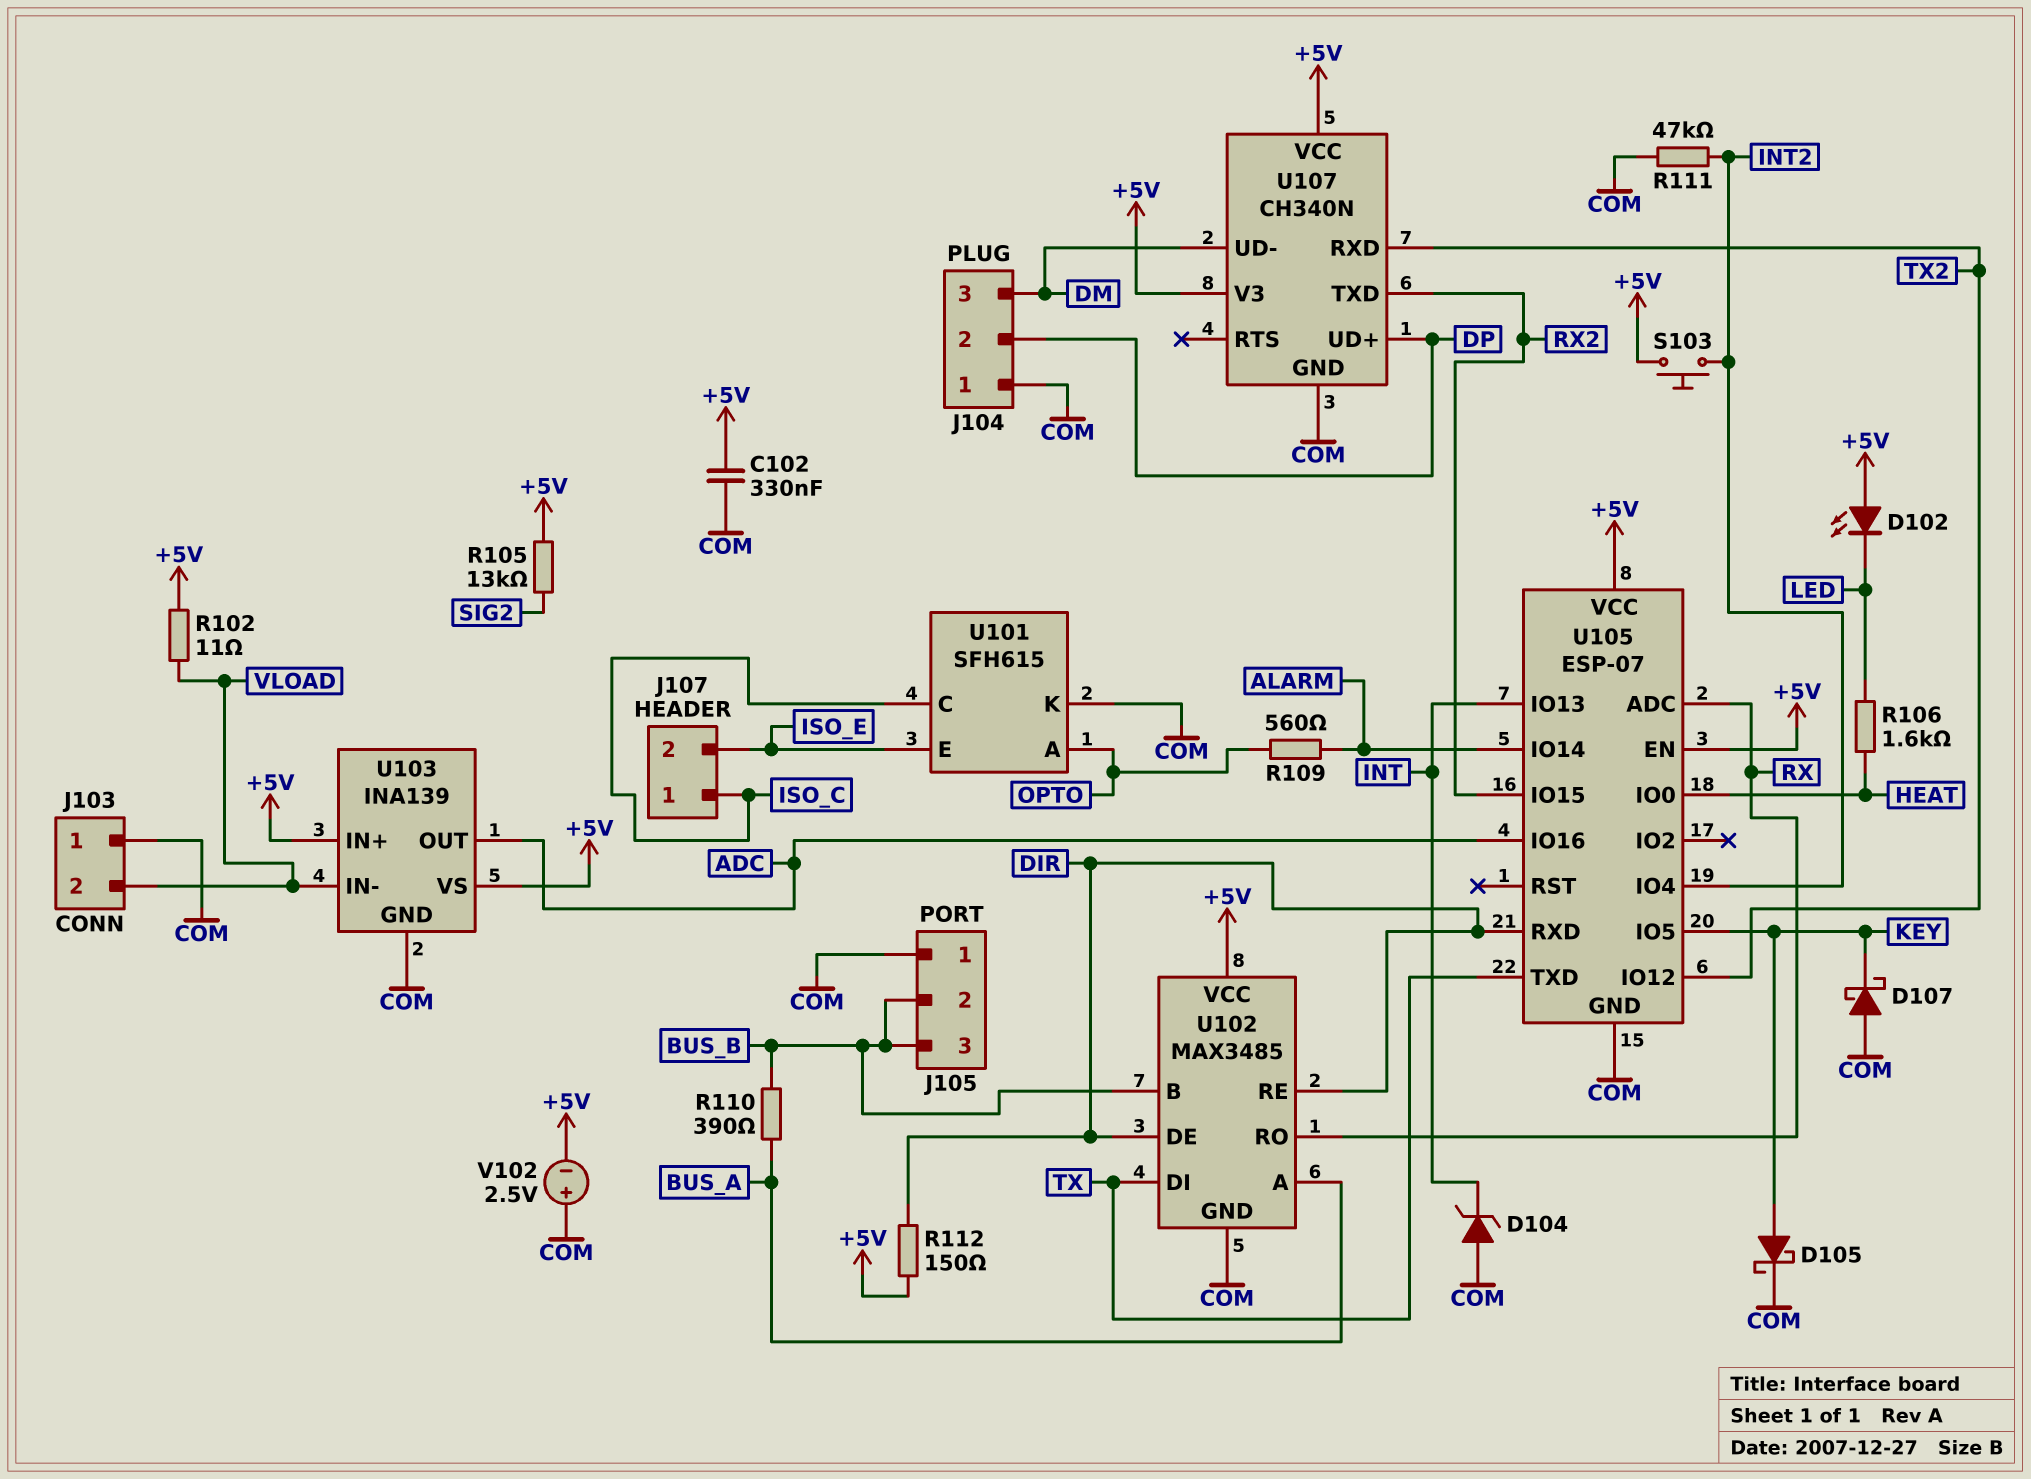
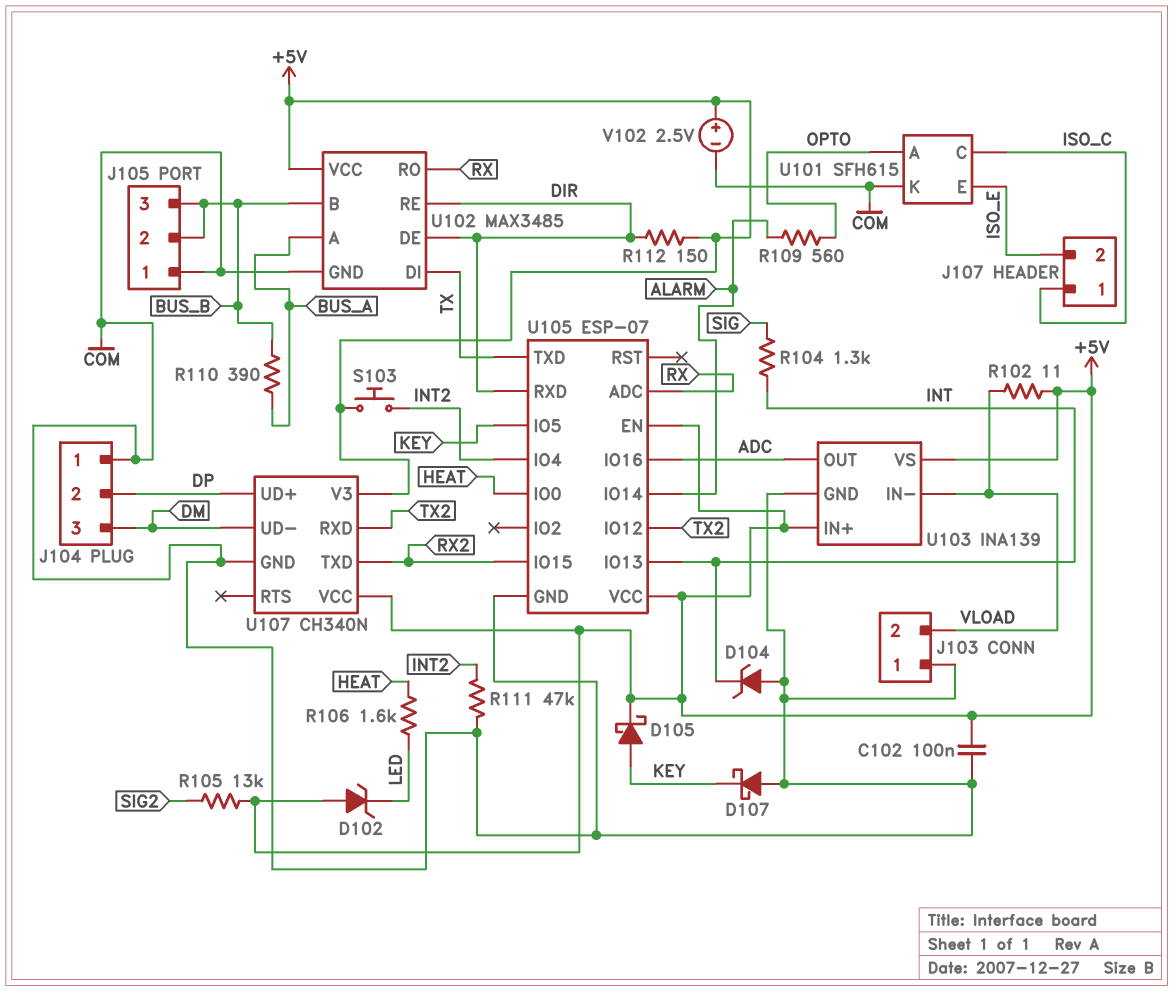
C102: 330nF (+5V, COM) -> 100nF (+5V, COM)
D102: LED (A +5V, K LED) -> zener (A +5V, K LED)
D105: schottky (A KEY, K COM) -> schottky (A KEY, K +5V)
R104: none -> 1.3k (INT, SIG)
V102: 2.5V (plus COM, minus +5V) -> 2.5V (plus +5V, minus COM)

